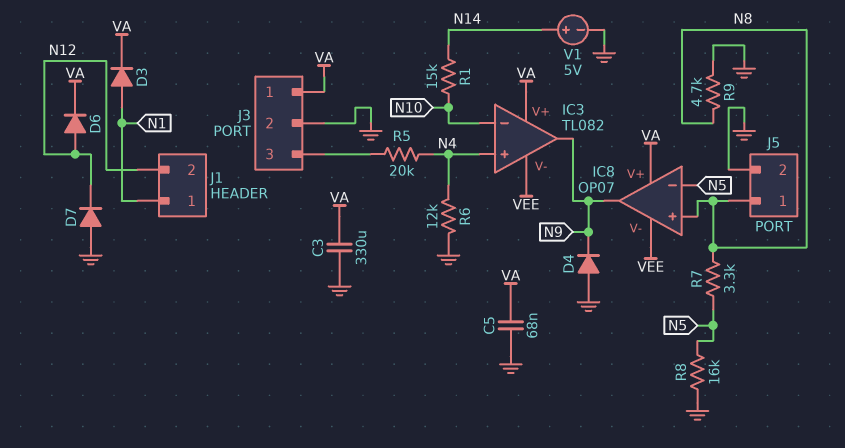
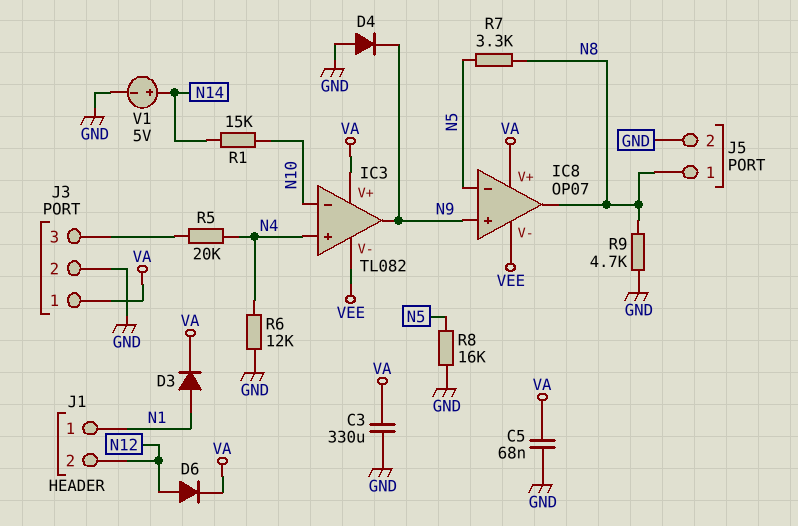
D7: diode (A GND, K N12) -> none
IC8 pin in+: N8 -> N9
IC8 pin out: N9 -> N8

